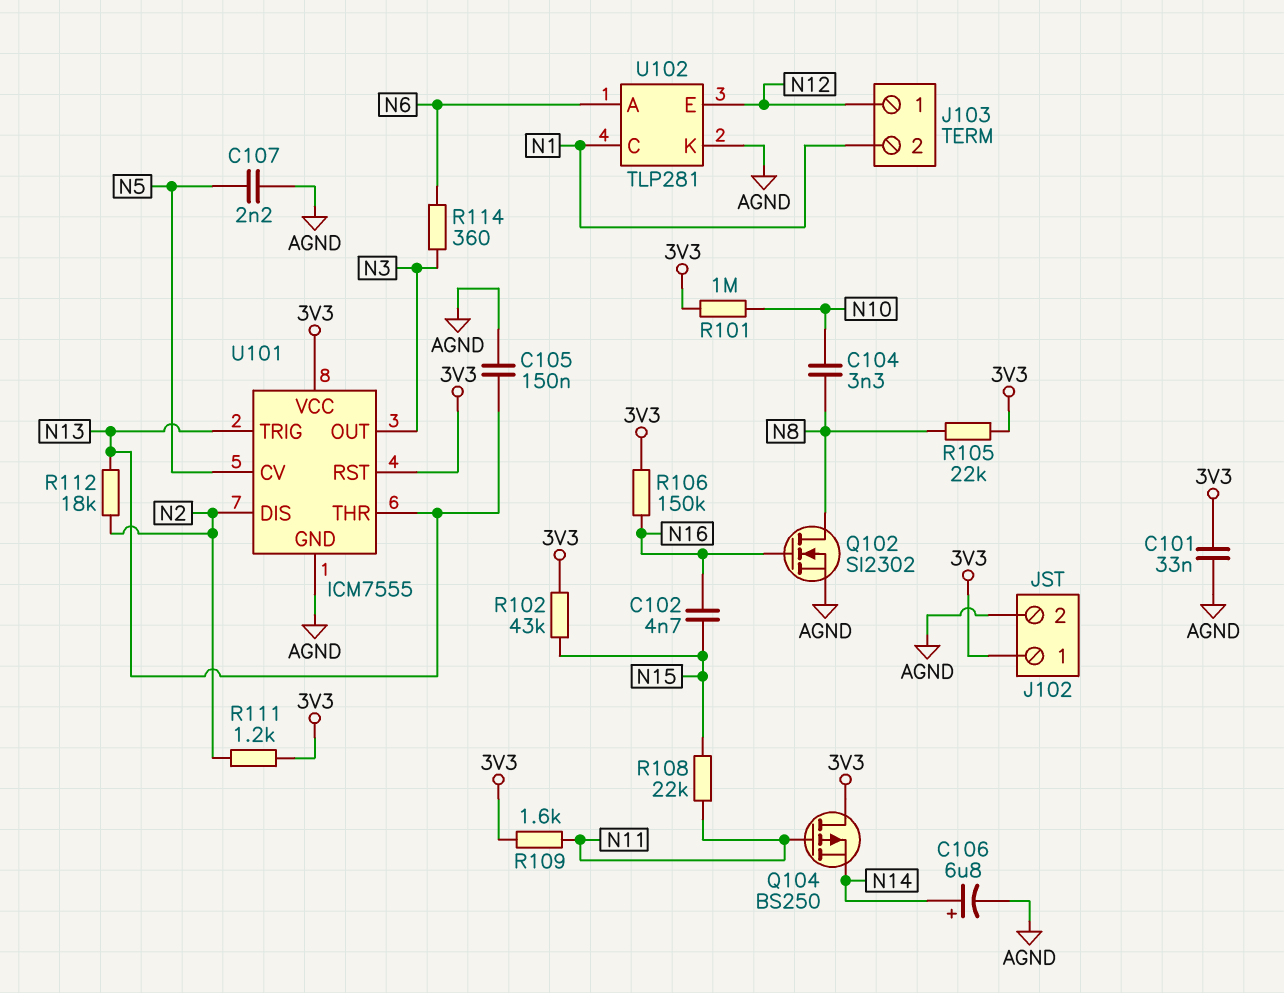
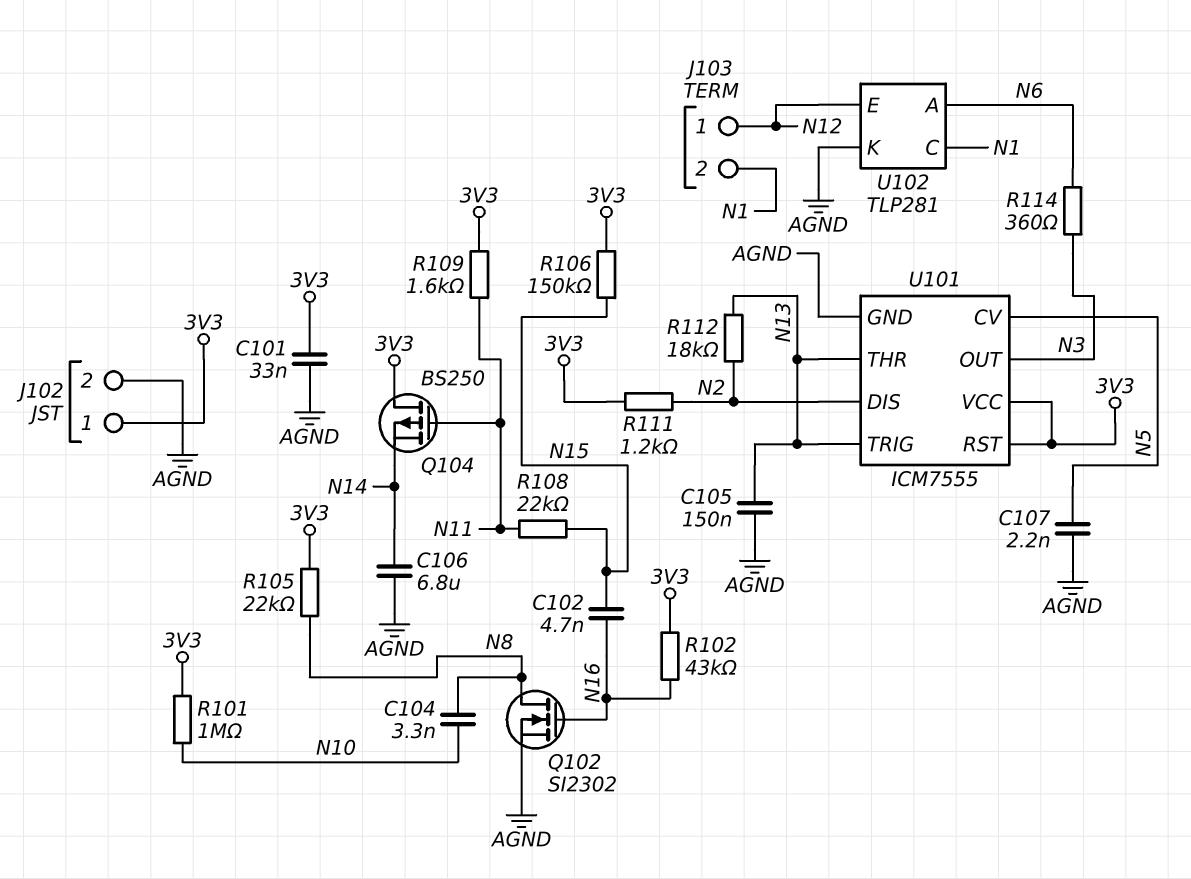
C106: 6.8uF (plus N14, minus AGND) -> 6.8uF (AGND, N14)
R102: 43k (3V3, N15) -> 43k (3V3, N16)
R106: 150k (3V3, N16) -> 150k (3V3, N15)

